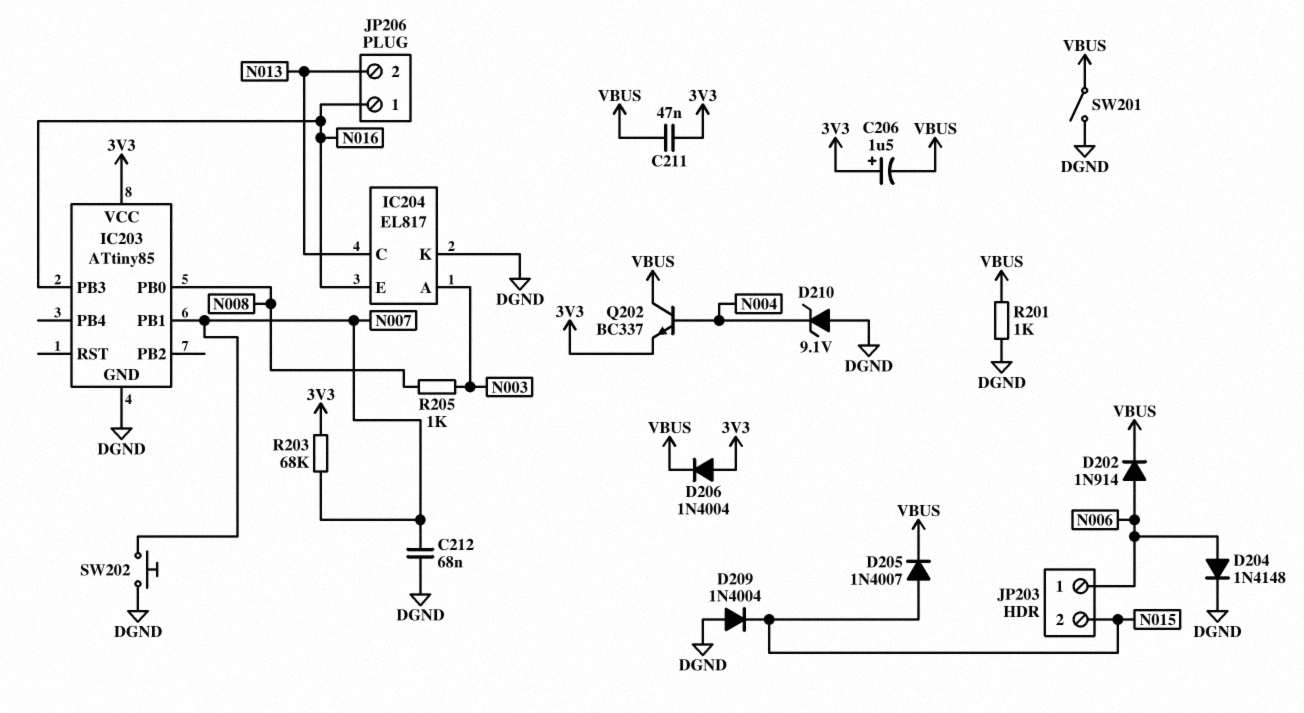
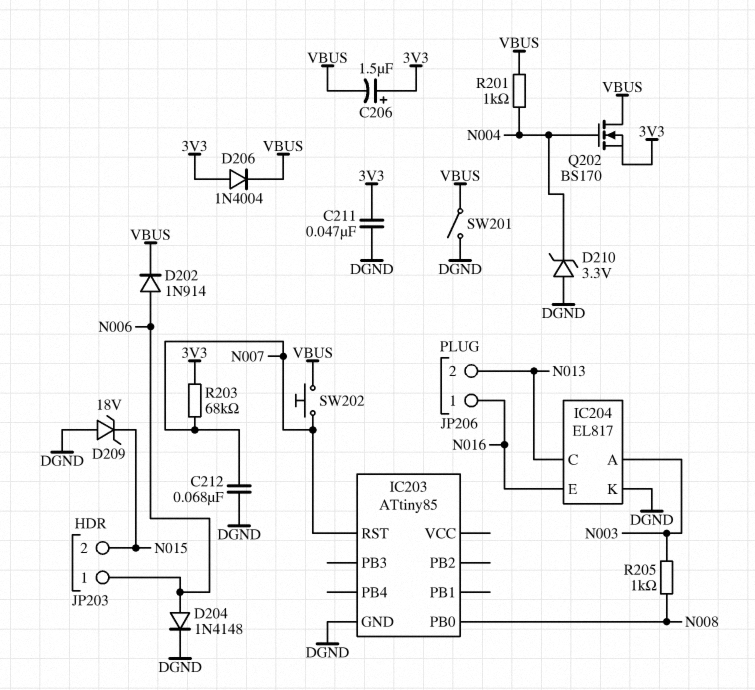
C211: 47nF (3V3, VBUS) -> 47nF (3V3, DGND)
D205: diode 1N4007 (A N015, K VBUS) -> none
D209: diode 1N4004 (A DGND, K N015) -> zener 18V (A DGND, K N015)
D210: zener 9.1V (A DGND, K N004) -> zener 3.3V (A DGND, K N004)
IC203 pin PB1: N007 -> none
IC203 pin PB3: N016 -> none
IC203 pin RST: none -> N007
IC203 pin VCC: 3V3 -> none
Q202: NPN BC337 (B N004, C VBUS, E 3V3) -> NMOS BS170 (G N004, D VBUS, S 3V3)
R201: 1k (DGND, VBUS) -> 1k (N004, VBUS)
SW202: button (DGND, N007) -> button (N007, VBUS)

